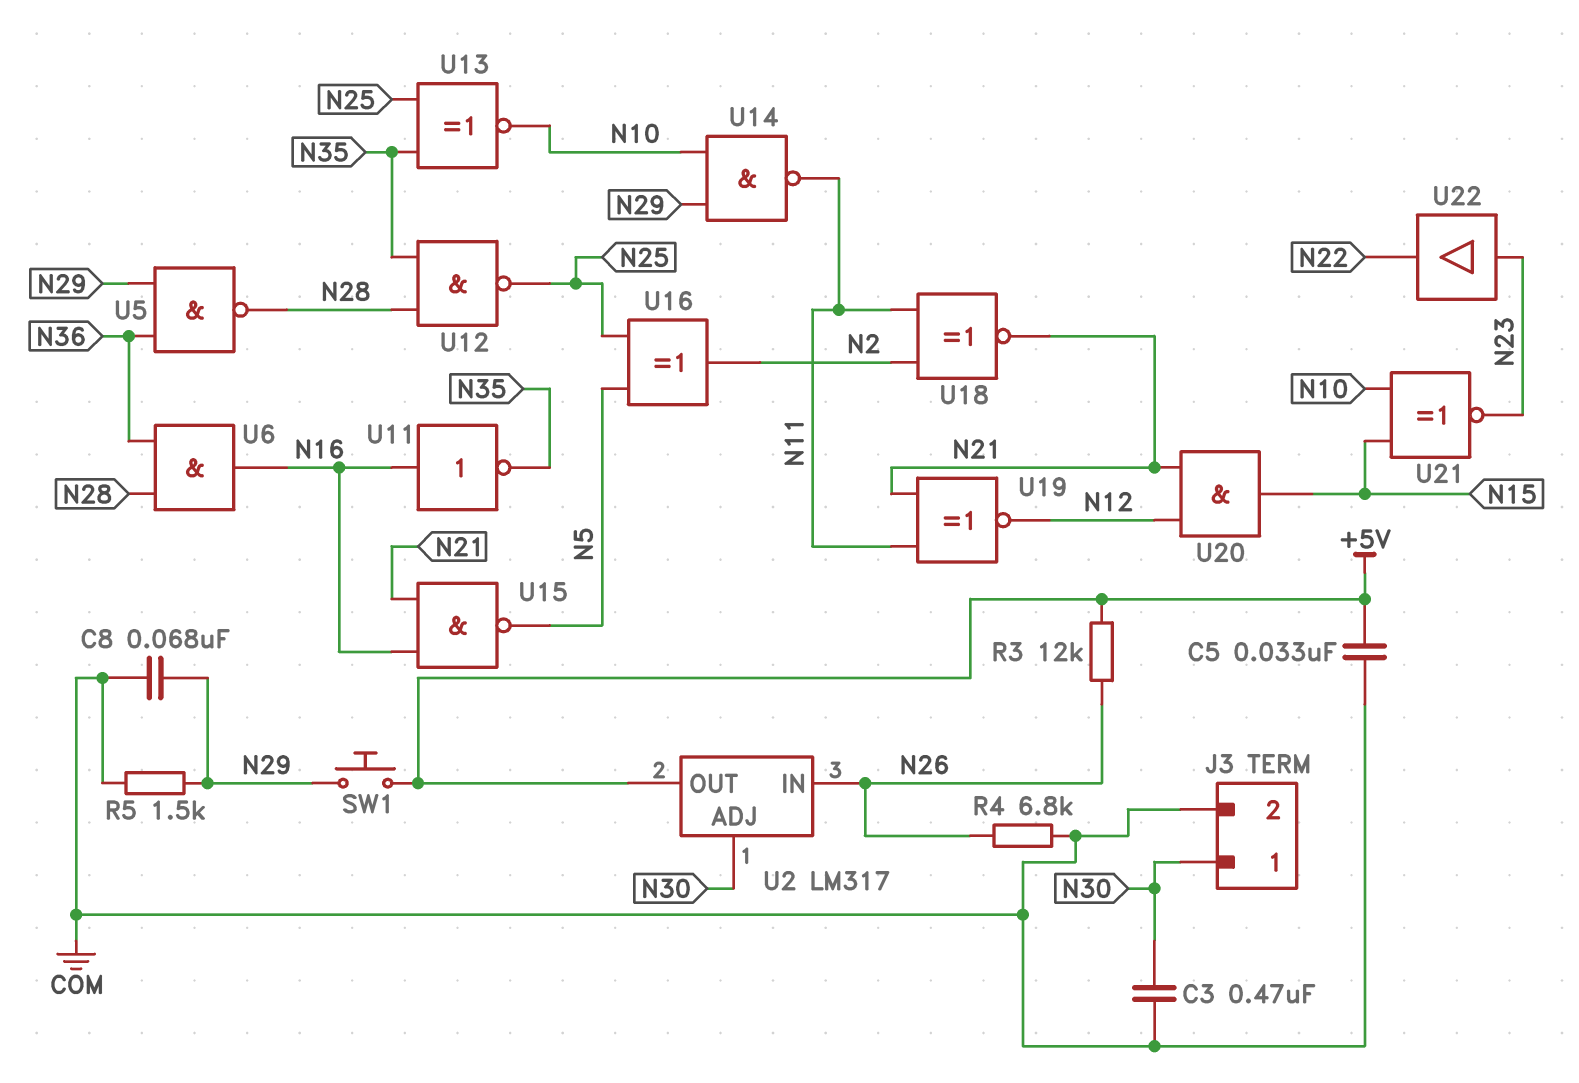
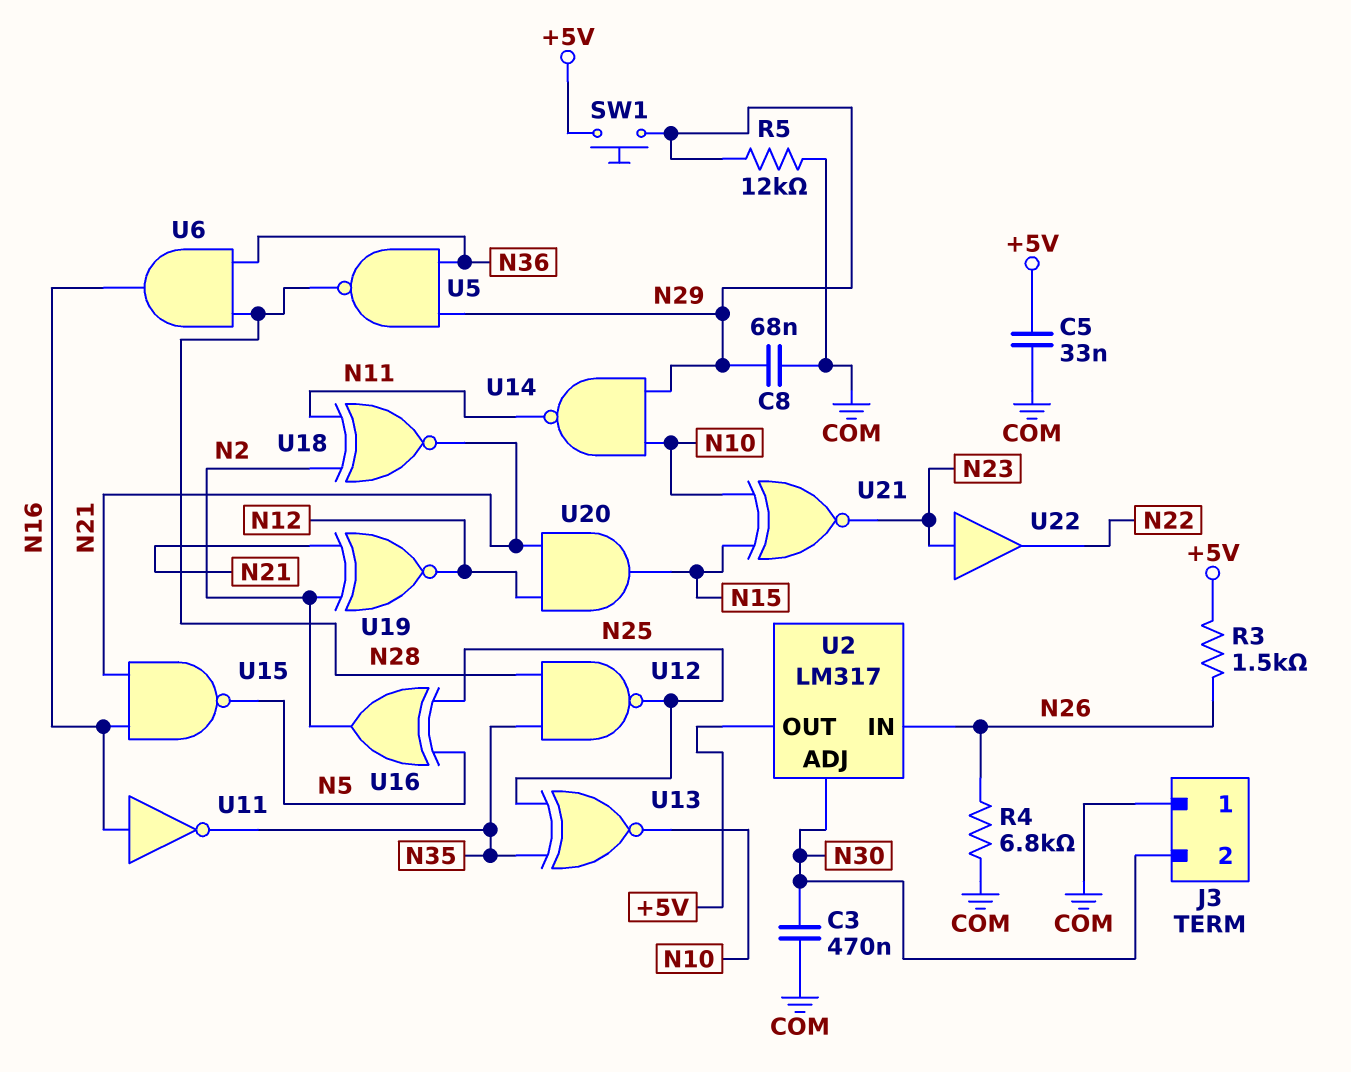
J3 pin 1: N30 -> COM
J3 pin 2: COM -> N30
R3: 12k (+5V, N26) -> 1.5k (+5V, N26)
R5: 1.5k (COM, N29) -> 12k (COM, N29)
U19: XNOR (in N11, in N21, out N12) -> XNOR (in N2, in N21, out N12)

